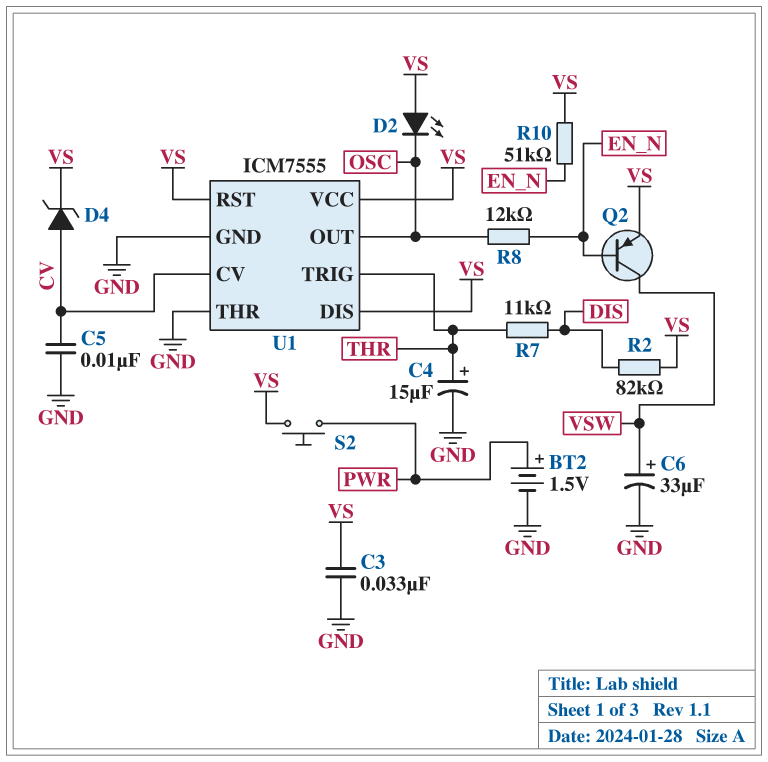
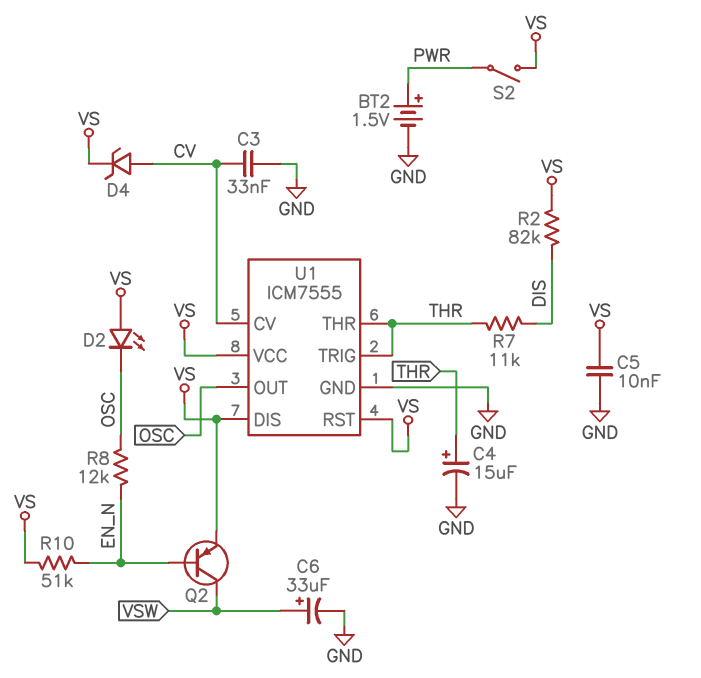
C3: 33nF (GND, VS) -> 33nF (CV, GND)
C5: 10nF (CV, GND) -> 10nF (GND, VS)
S2: button (PWR, VS) -> switch (PWR, VS)
U1 pin THR: GND -> THR

